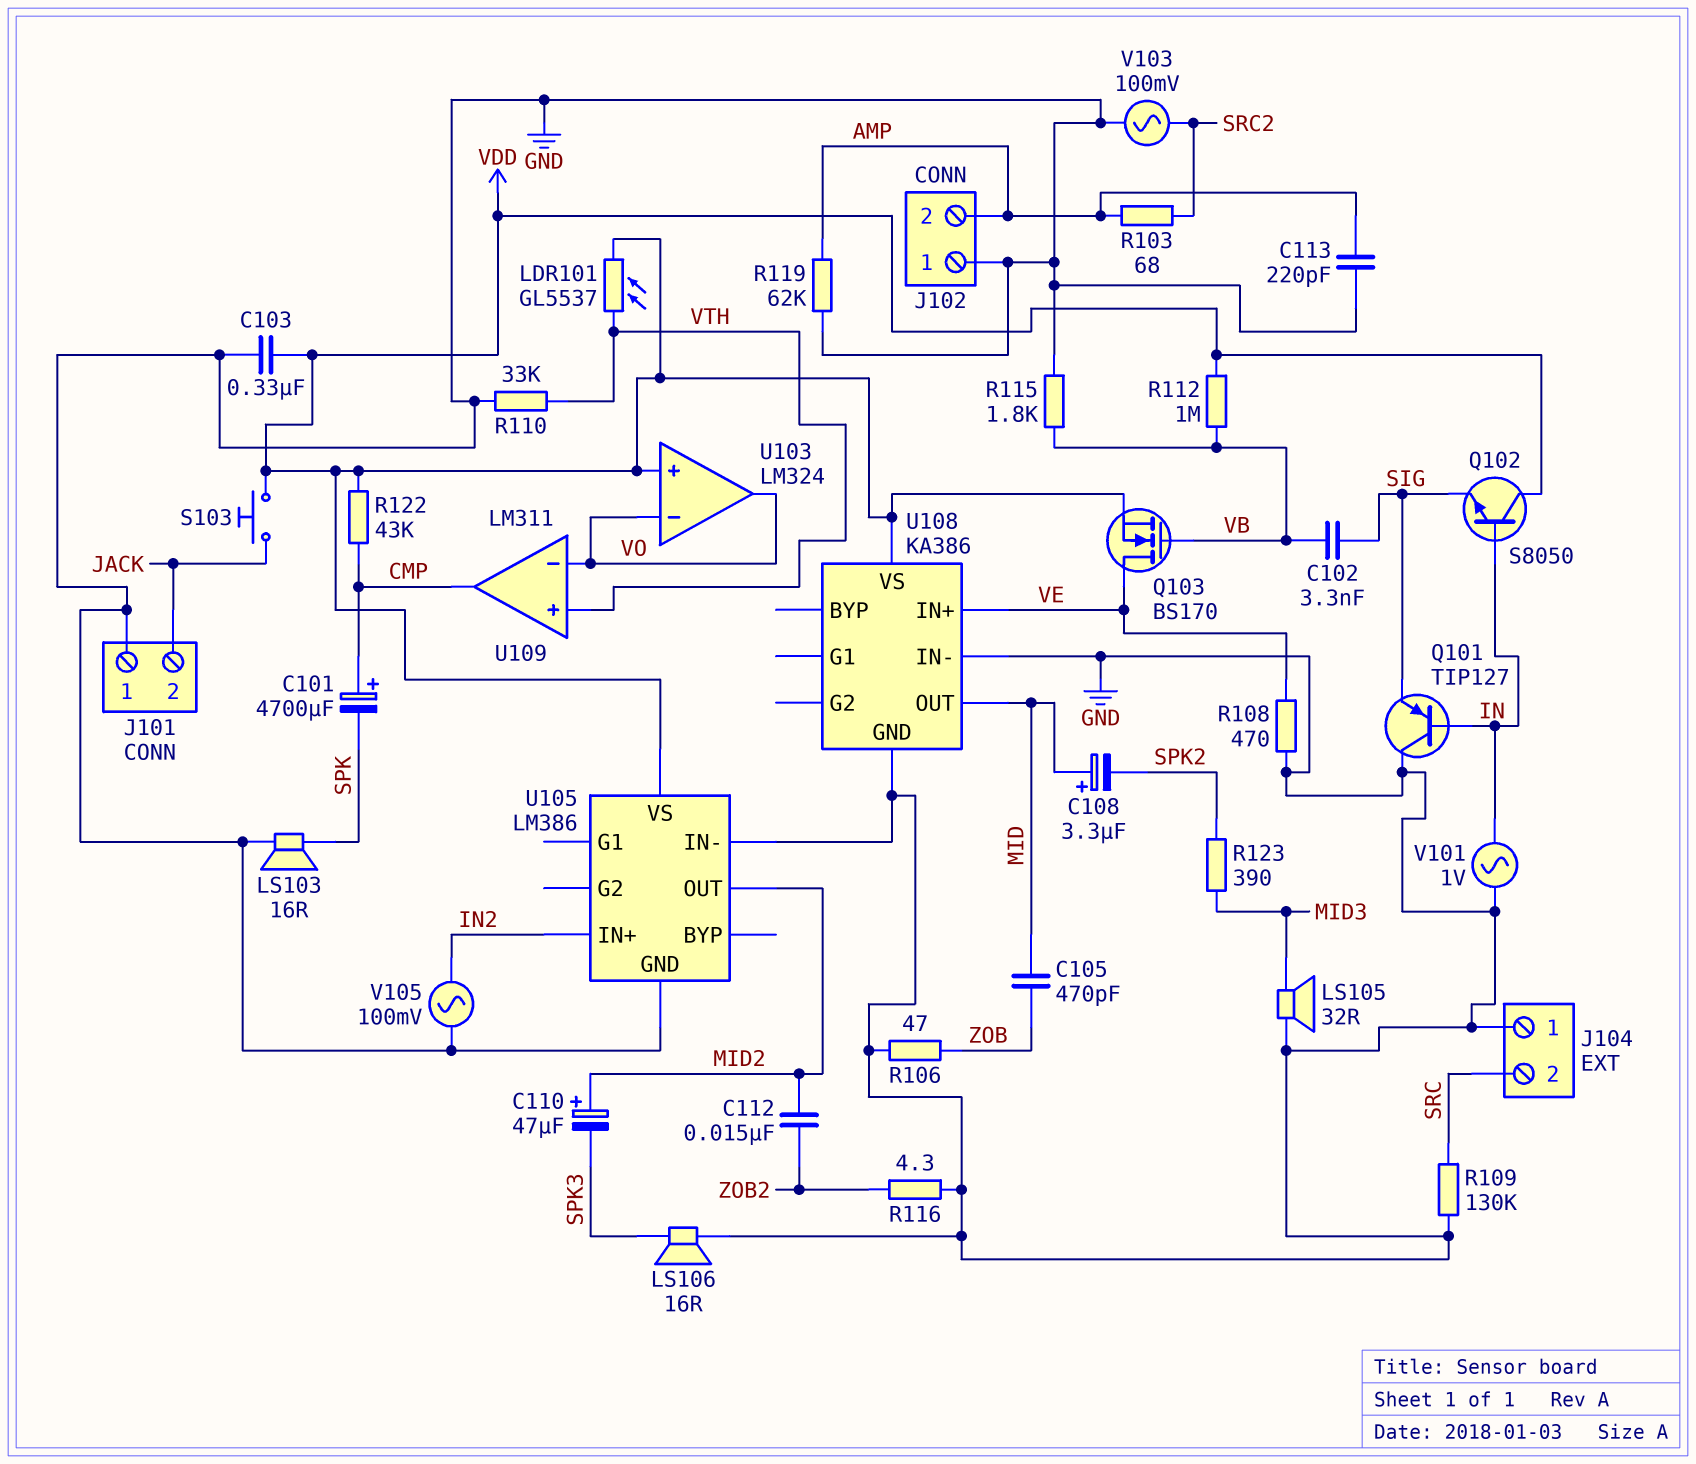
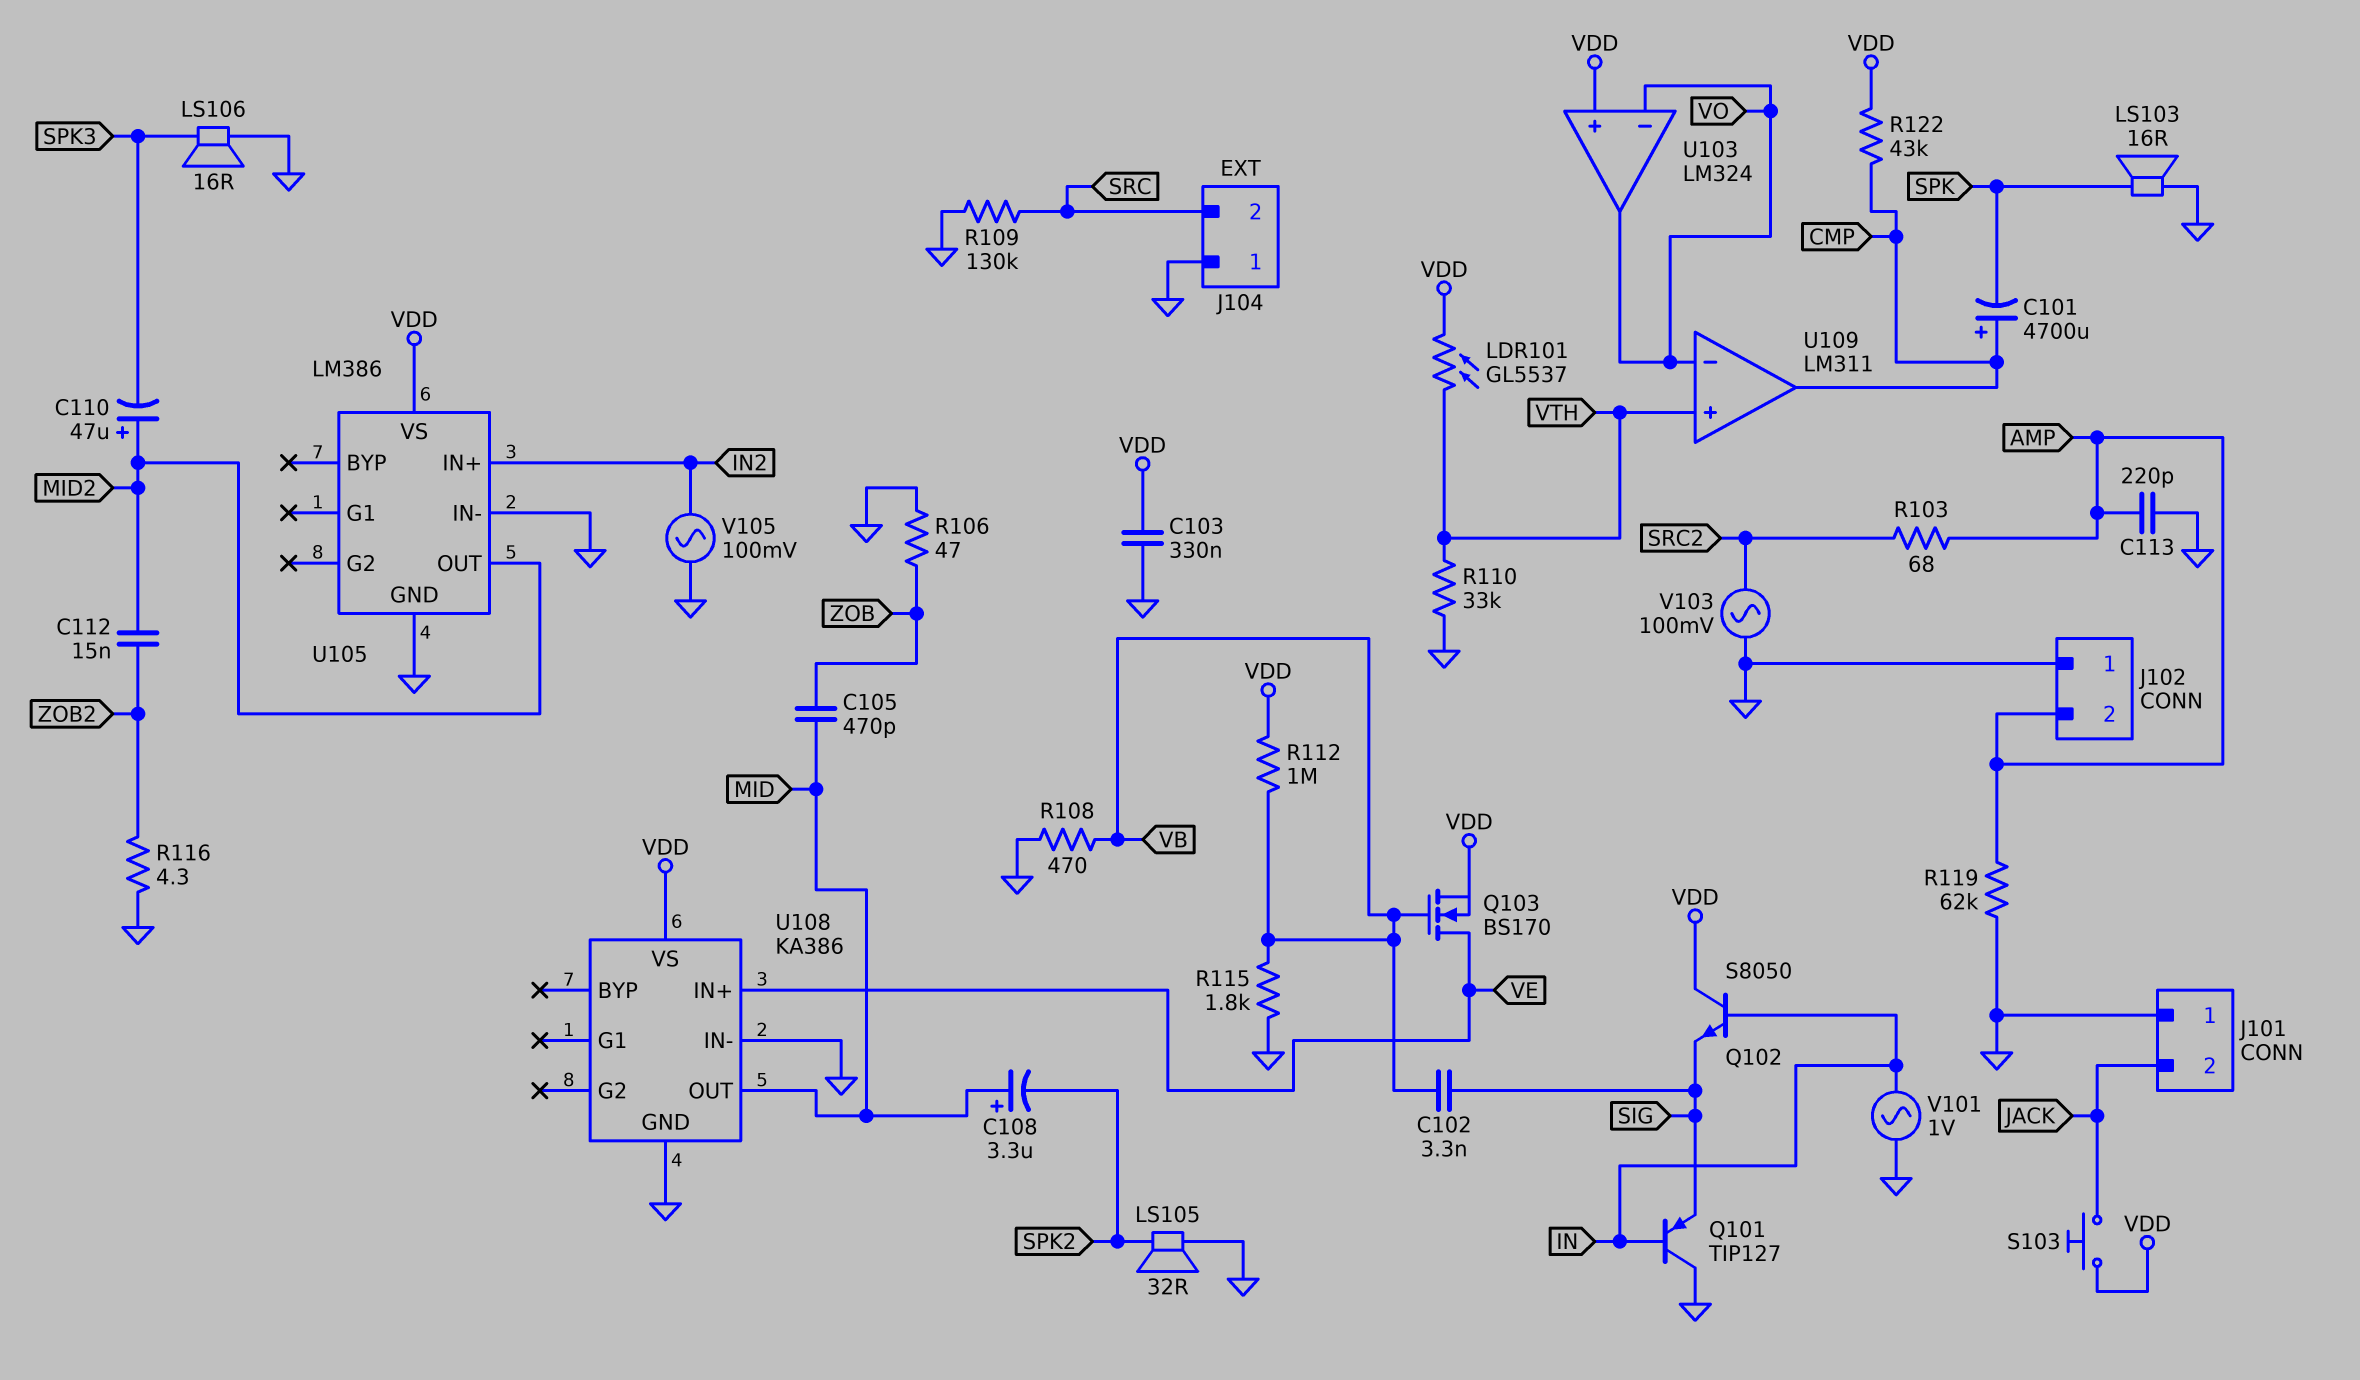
LS105: speaker 32R (GND, MID3) -> speaker 32R (GND, SPK2)
R108: 470 (GND, VE) -> 470 (GND, VB)
R123: 390 (MID3, SPK2) -> none

